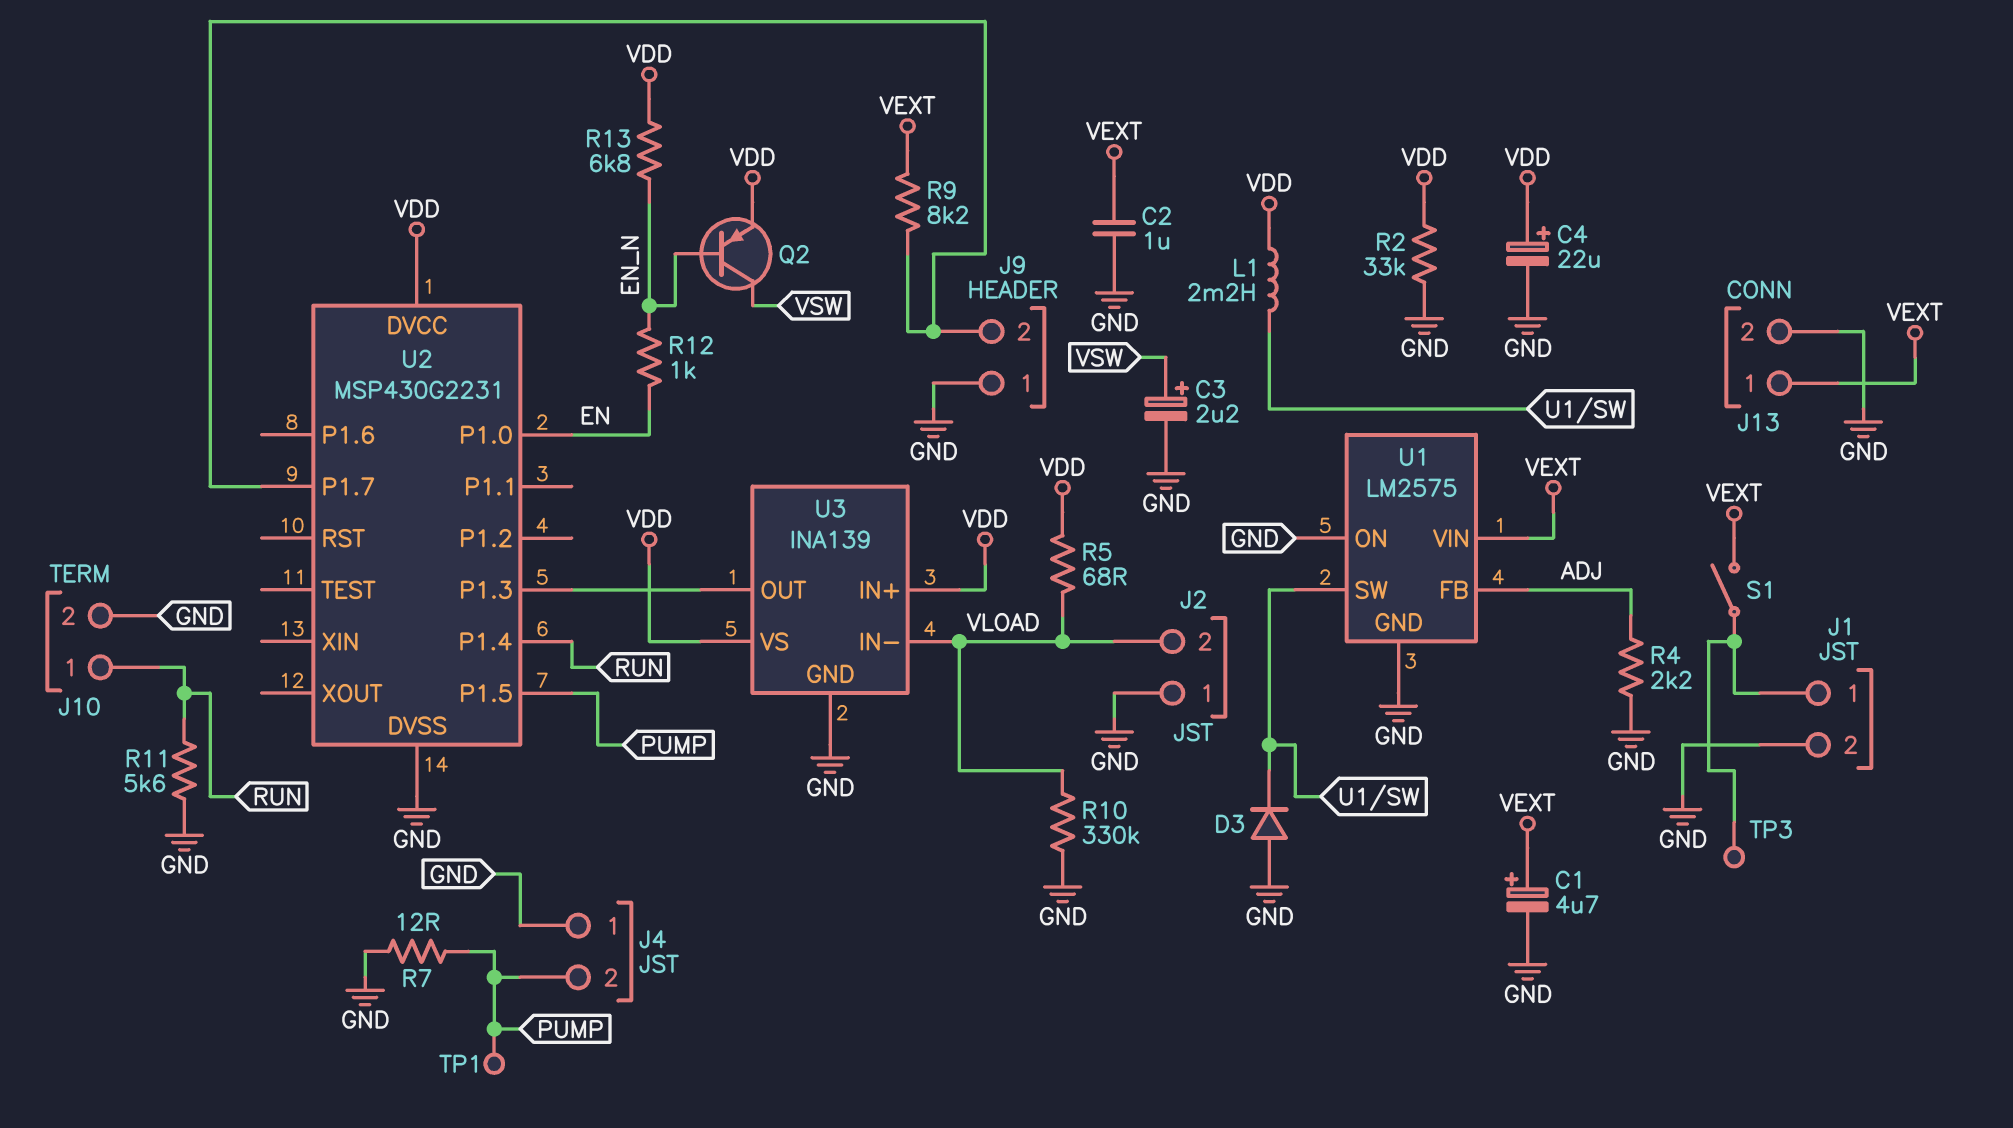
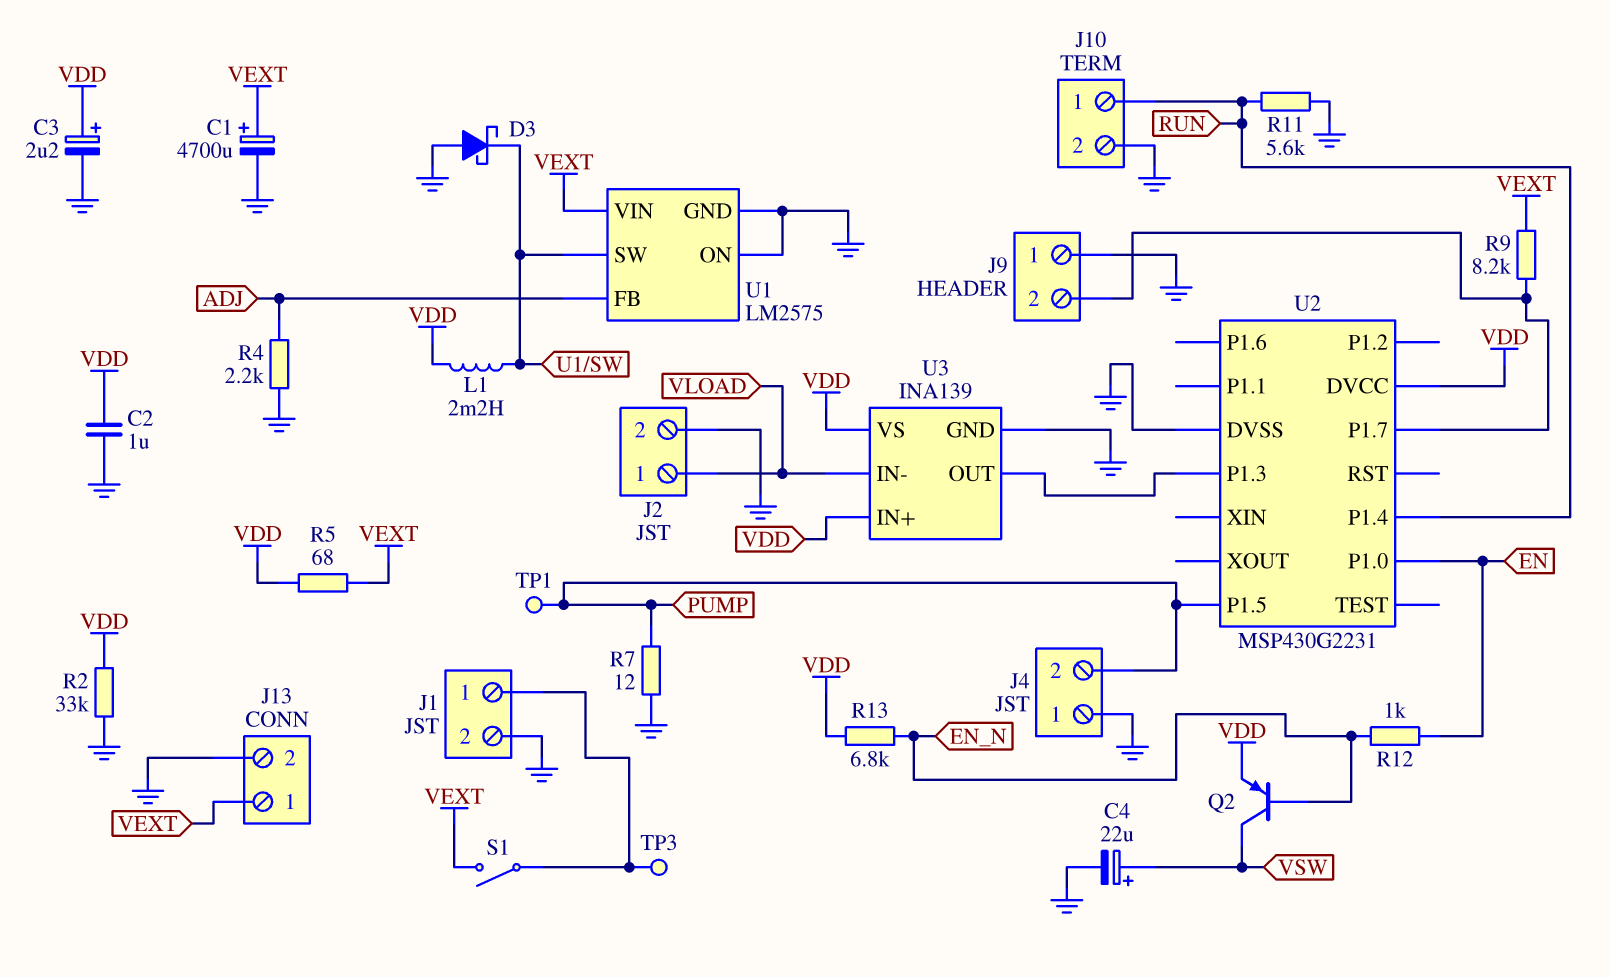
C1: 4.7uF (plus VEXT, minus GND) -> 4700uF (plus VEXT, minus GND)
C2: 1uF (GND, VEXT) -> 1uF (GND, VDD)
C3: 2.2uF (plus VSW, minus GND) -> 2.2uF (plus VDD, minus GND)
C4: 22uF (plus VDD, minus GND) -> 22uF (plus VSW, minus GND)
D3: diode (A GND, K U1/SW) -> schottky (A GND, K U1/SW)
J2 pin 1: GND -> VLOAD
J2 pin 2: VLOAD -> GND
R5: 68 (VDD, VLOAD) -> 68 (VDD, VEXT)
R10: 330k (GND, VLOAD) -> none

